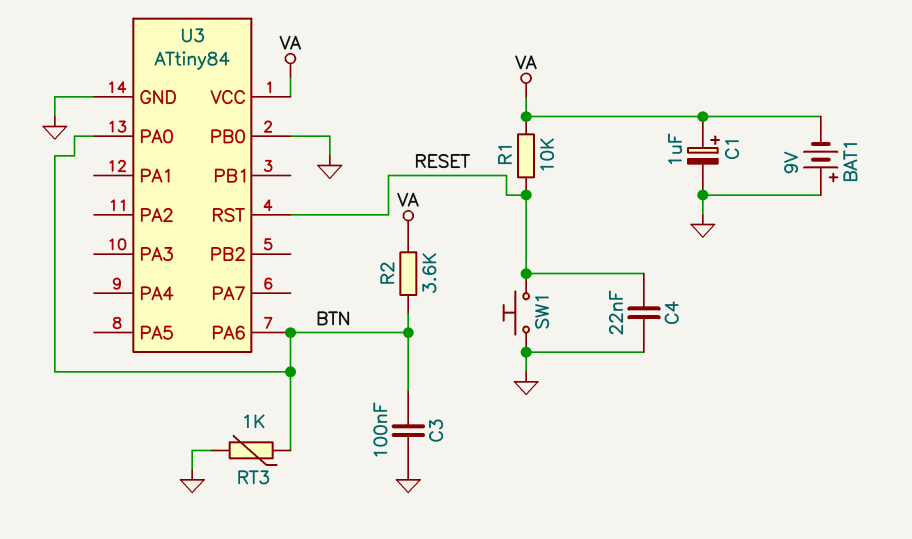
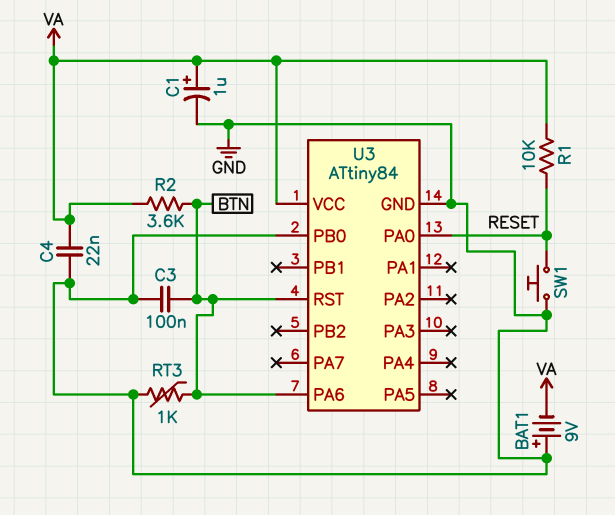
C4: 22nF (GND, RESET) -> 22nF (GND, VA)
U3 pin PA0: BTN -> RESET
U3 pin RST: RESET -> BTN

